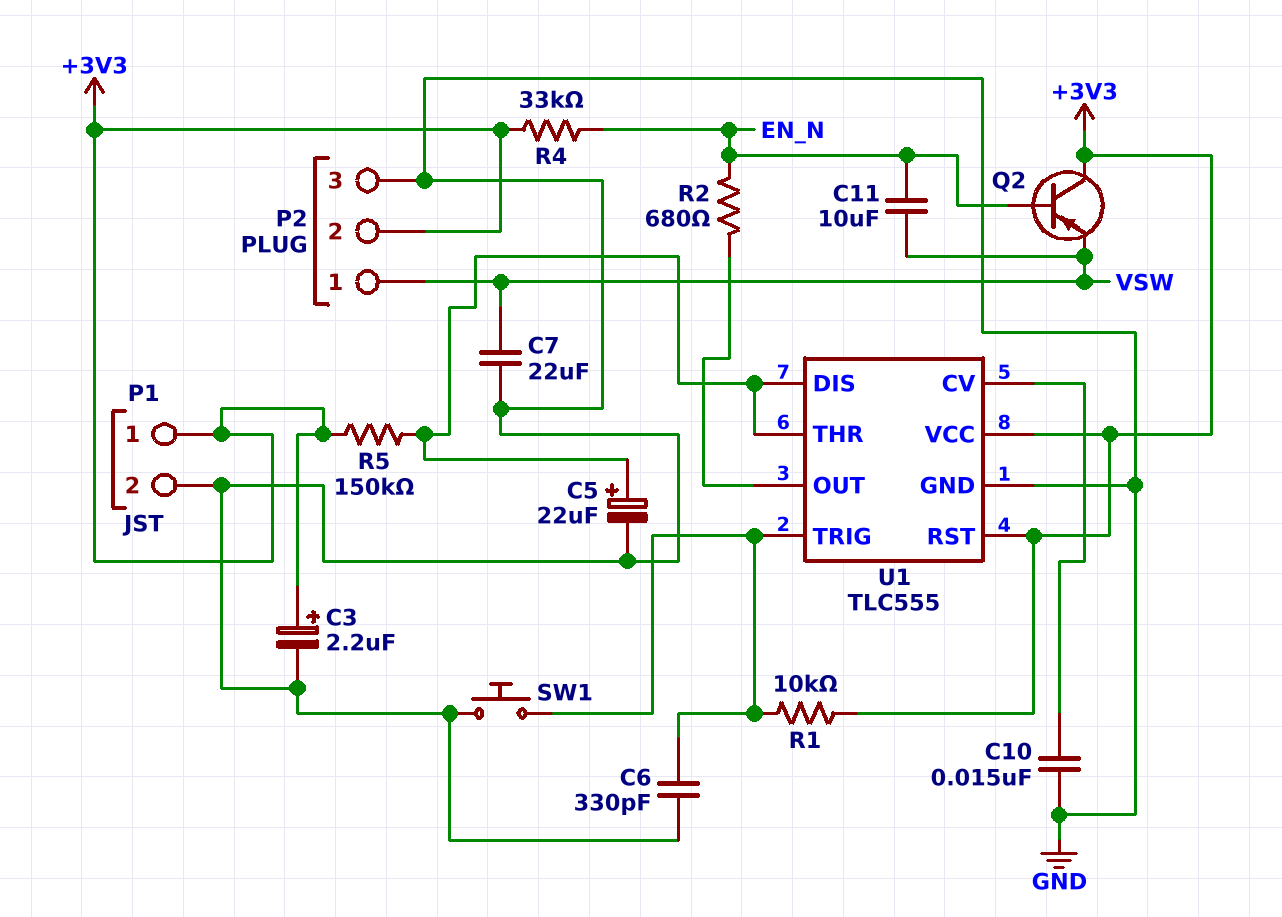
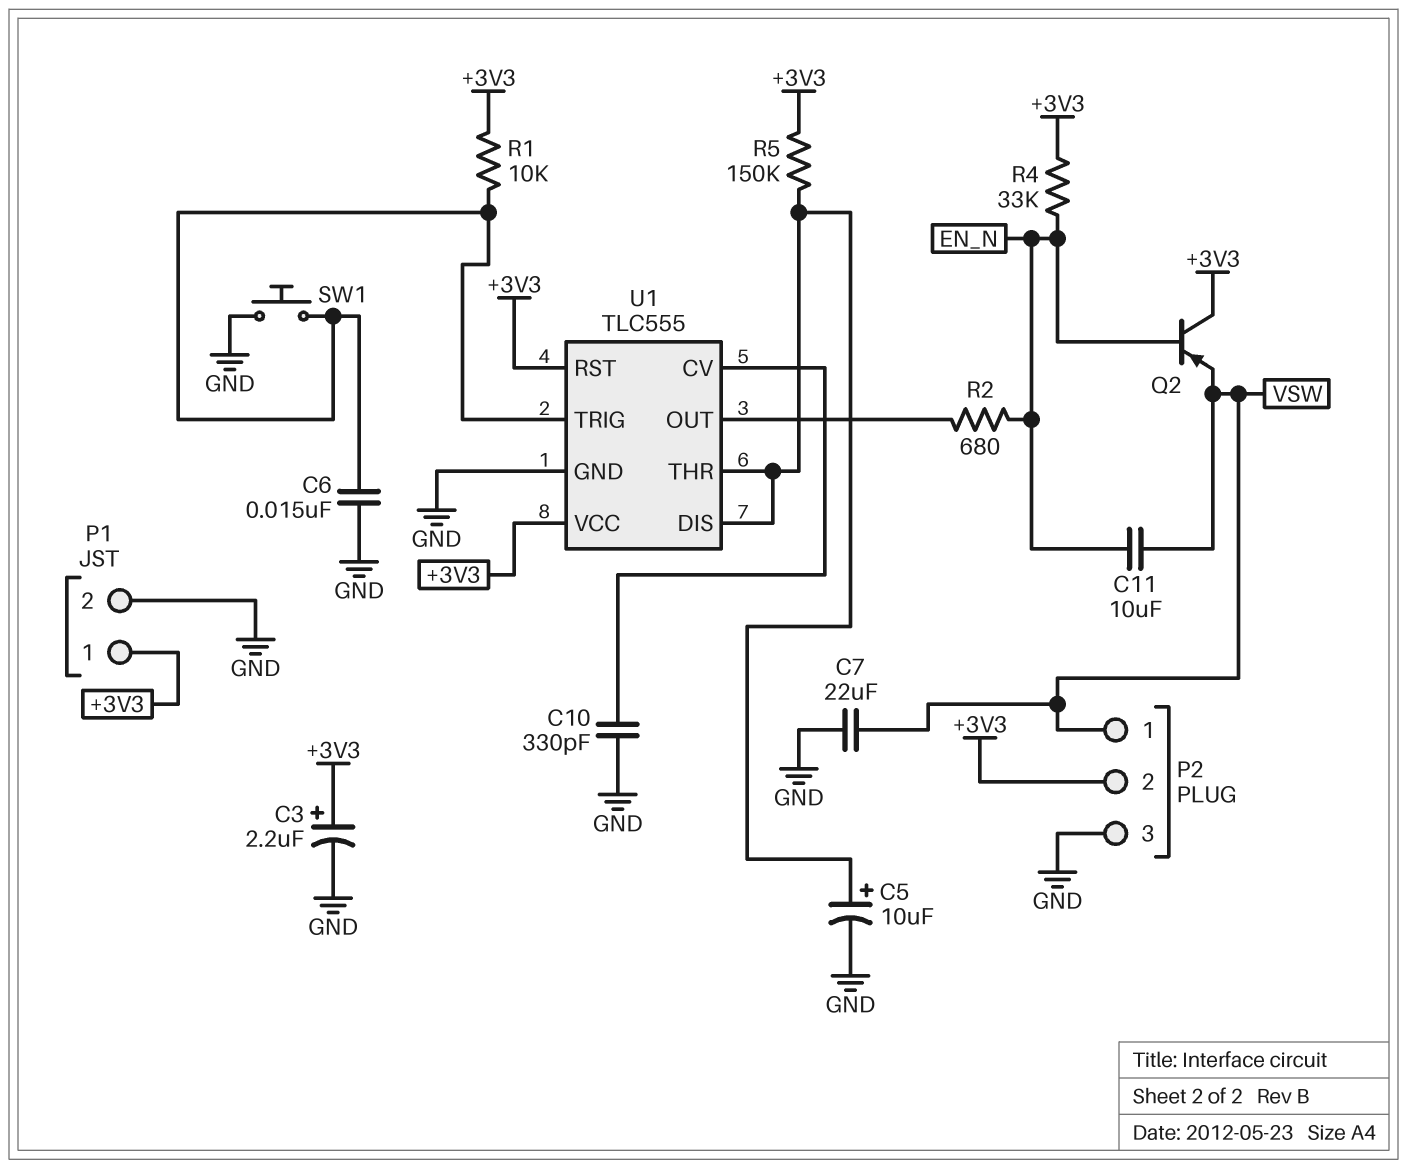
C5: 22uF (plus U1/DIS, minus GND) -> 10uF (plus U1/DIS, minus GND)
C6: 330pF (GND, U1/TRIG) -> 15nF (GND, U1/TRIG)
C10: 15nF (GND, U1/CV) -> 330pF (GND, U1/CV)

